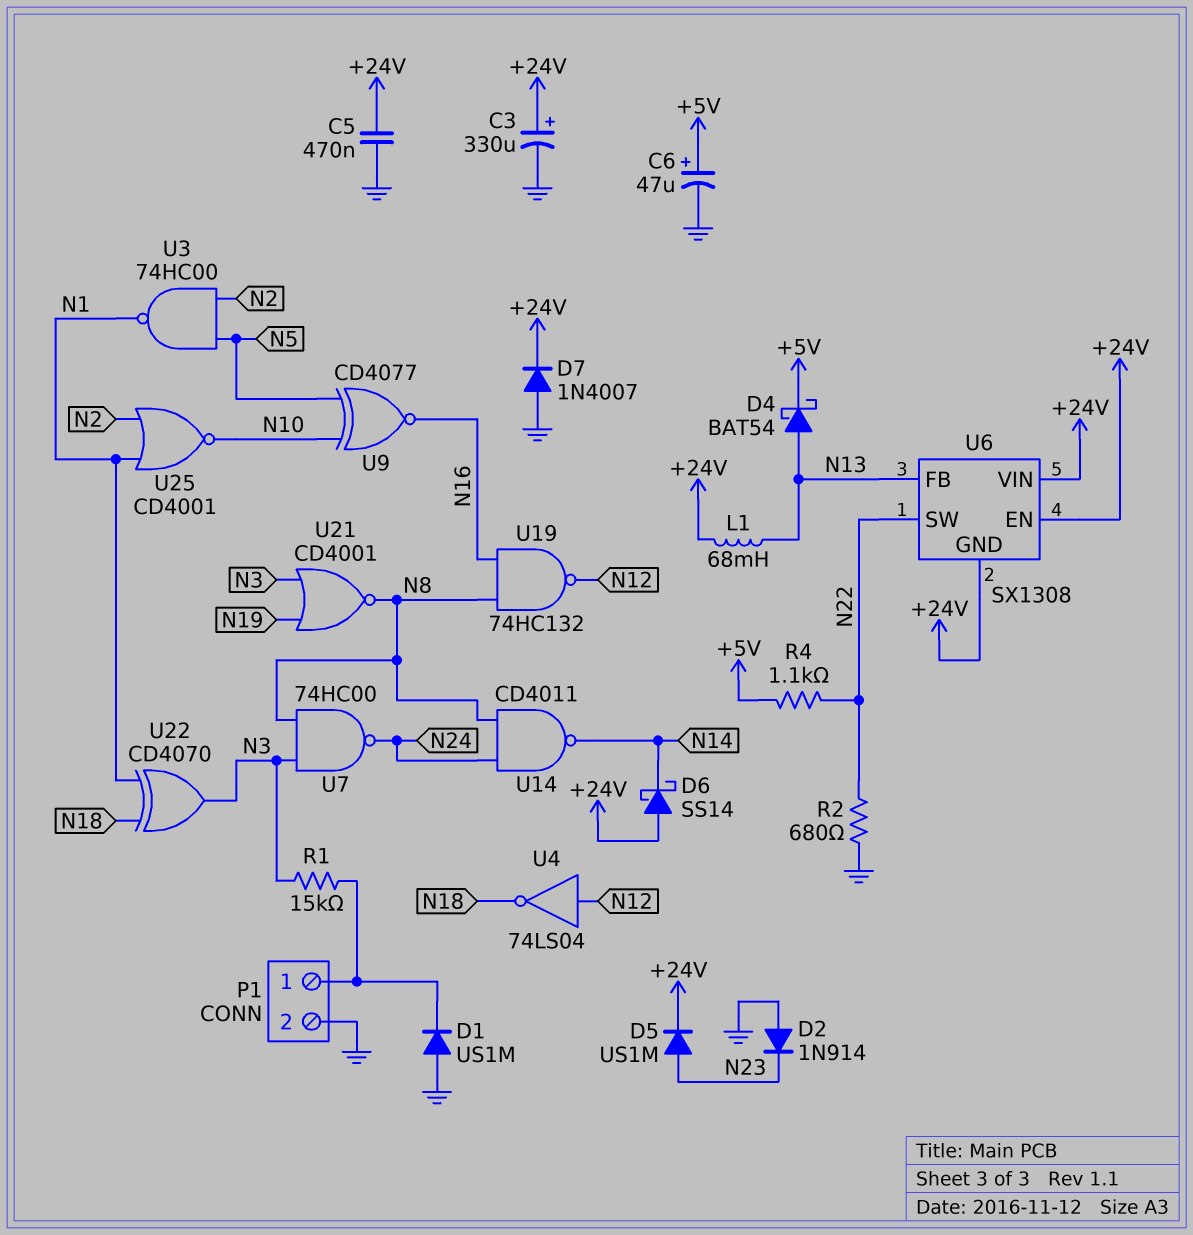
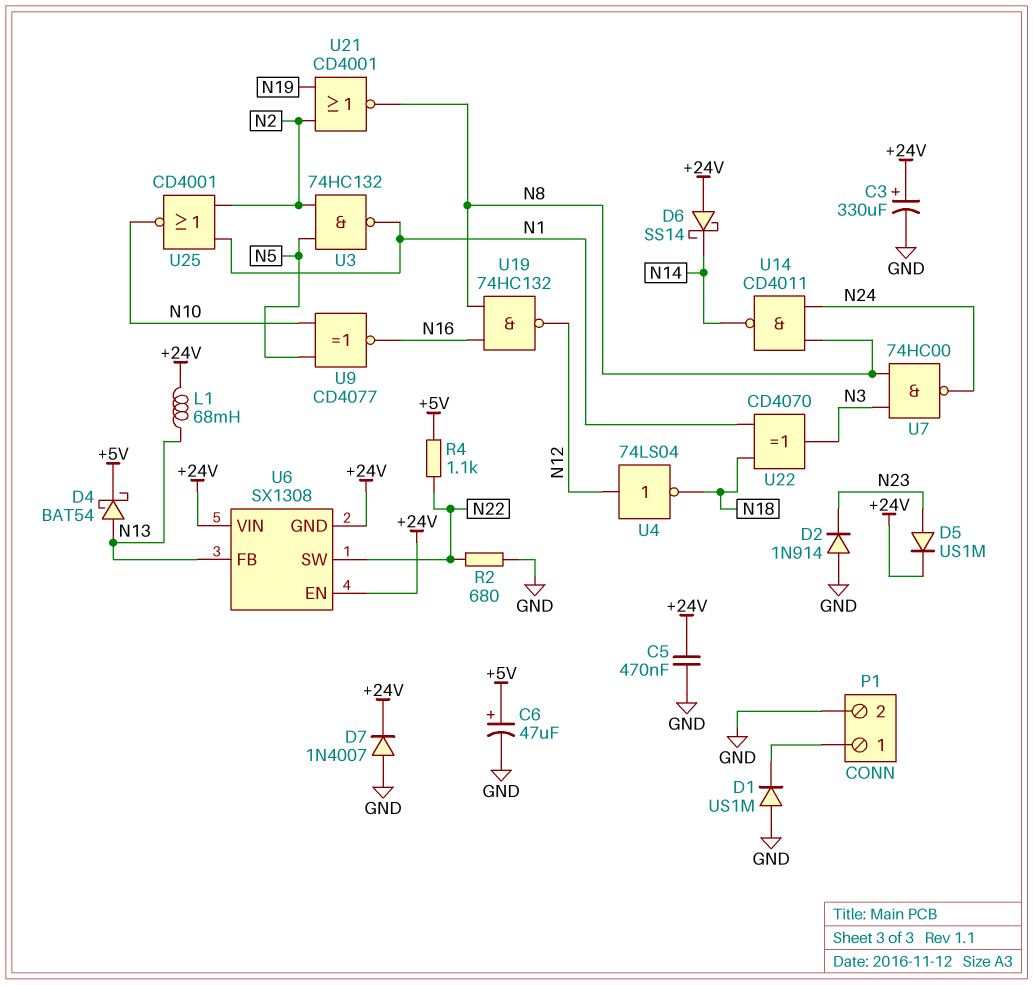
R1: 15k (N3, P1/1) -> none
U3: NAND 74HC00 (in N2, in N5, out N1) -> NAND 74HC132 (in N2, in N5, out N1)
U21: NOR CD4001 (in N3, in N19, out N8) -> NOR CD4001 (in N2, in N19, out N8)

